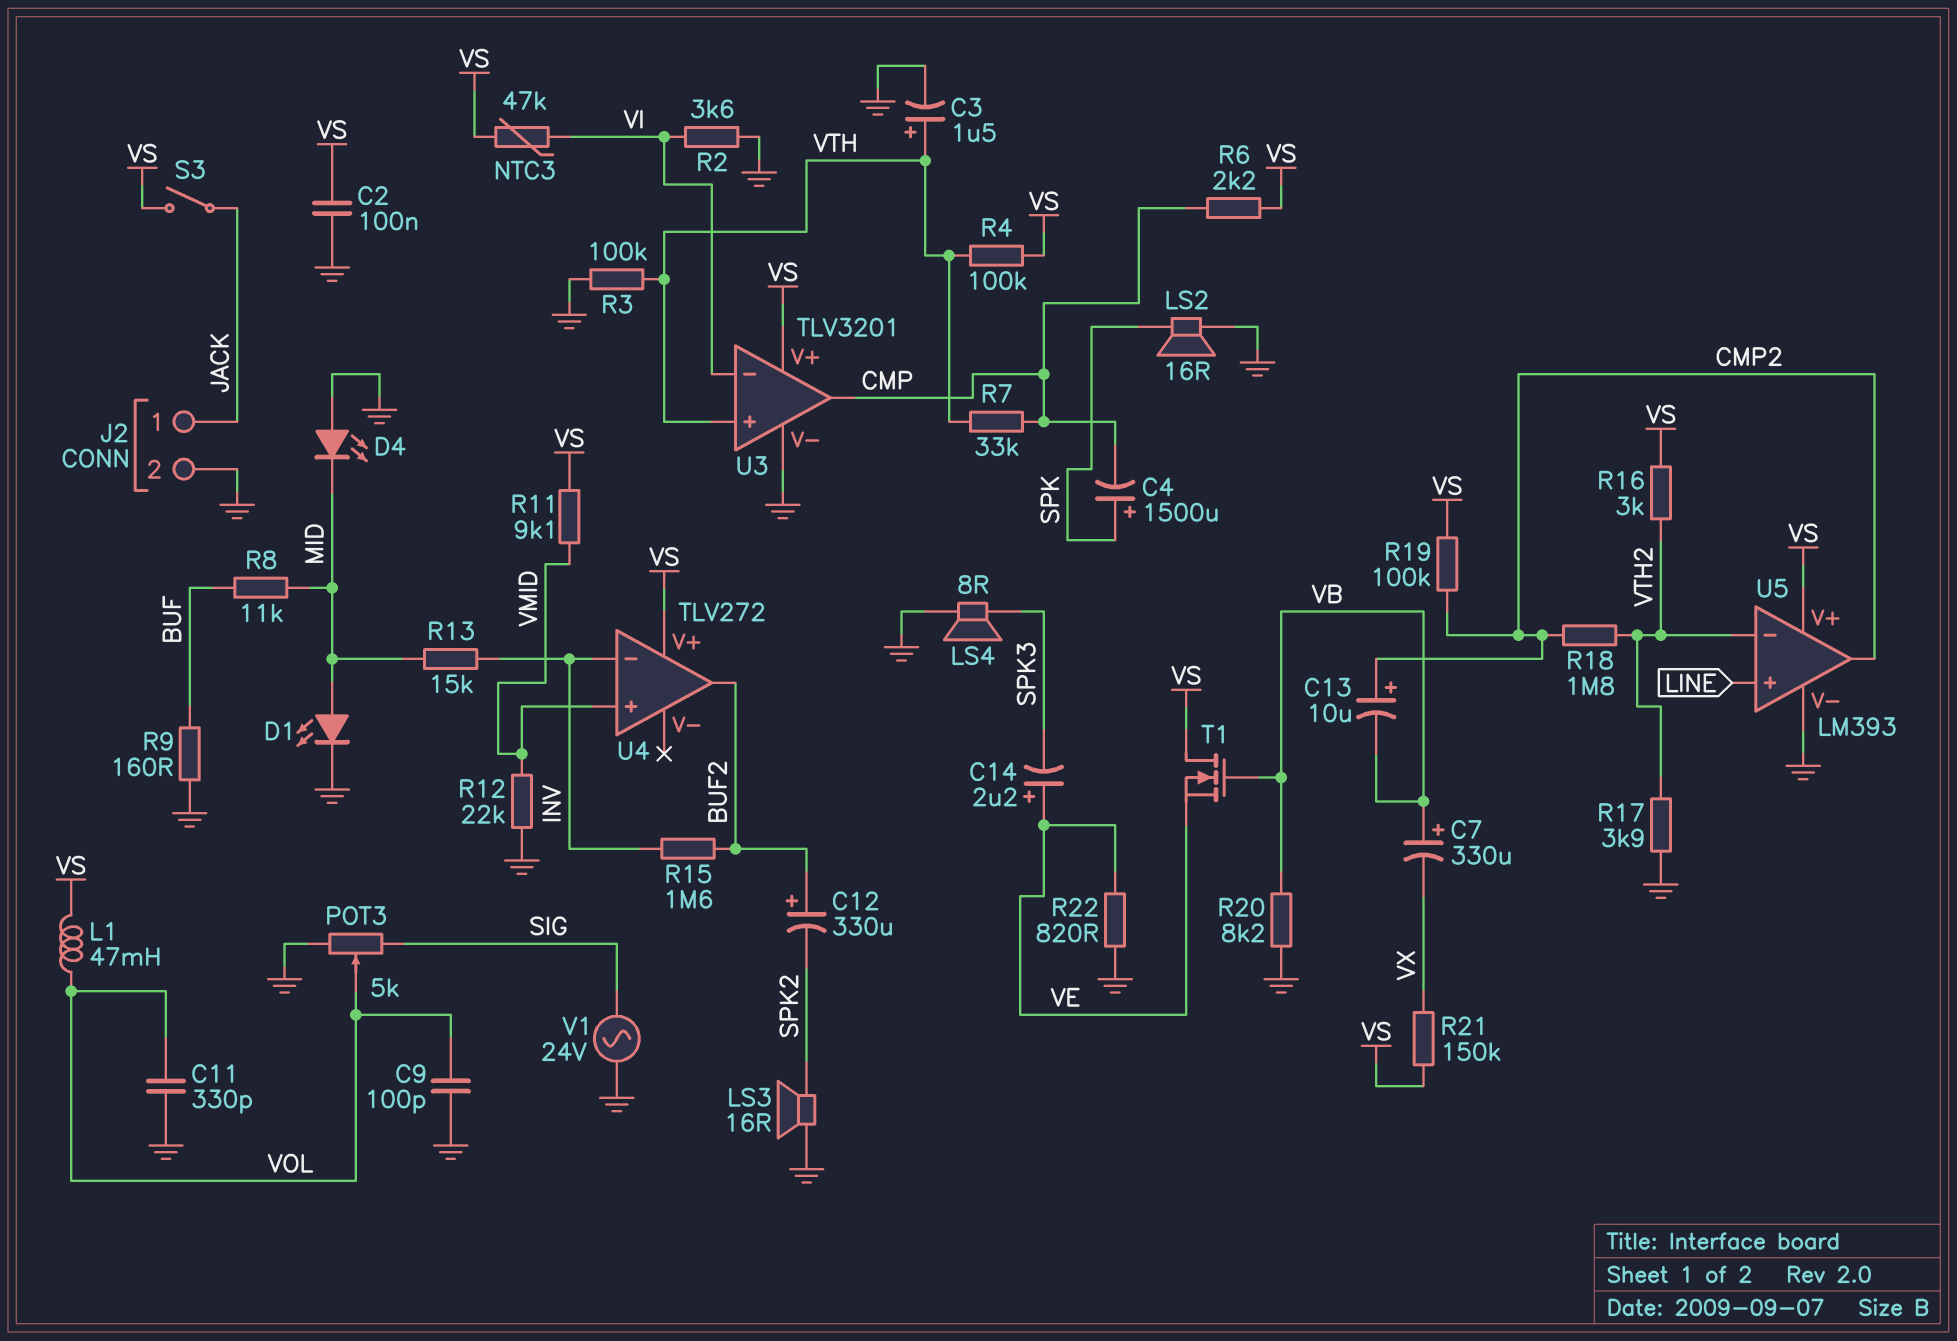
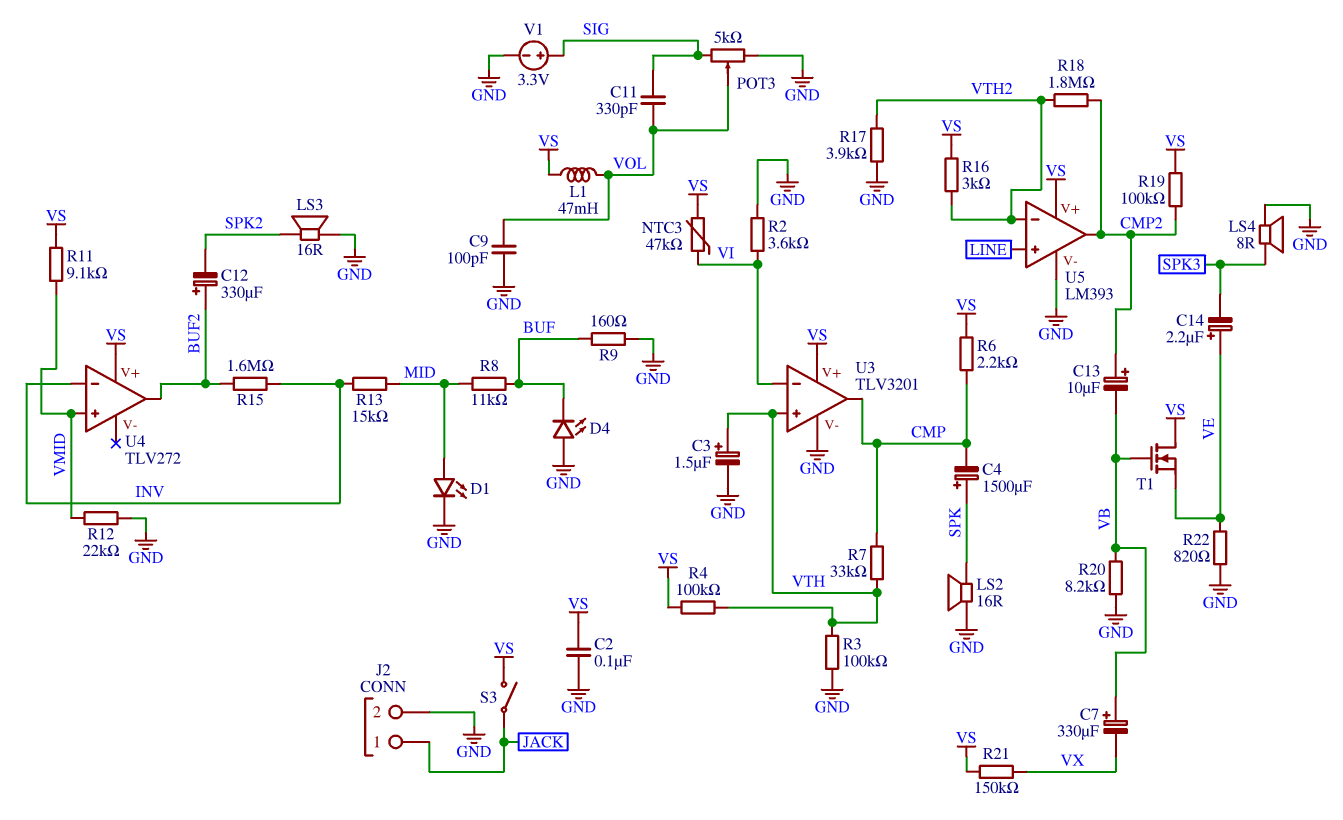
C11: 330pF (GND, VOL) -> 330pF (SIG, VOL)
D4: LED (A GND, K MID) -> LED (A GND, K BUF)
V1: AC 24V (GND, SIG) -> 3.3V (plus SIG, minus GND)

